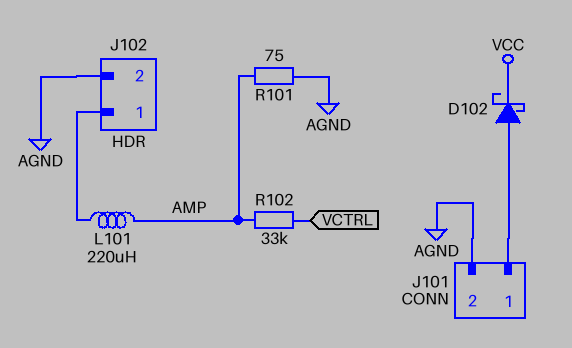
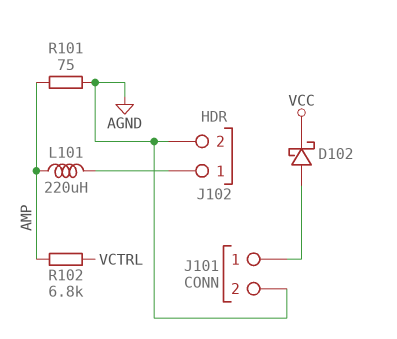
R102: 33k (AMP, VCTRL) -> 6.8k (AMP, VCTRL)

